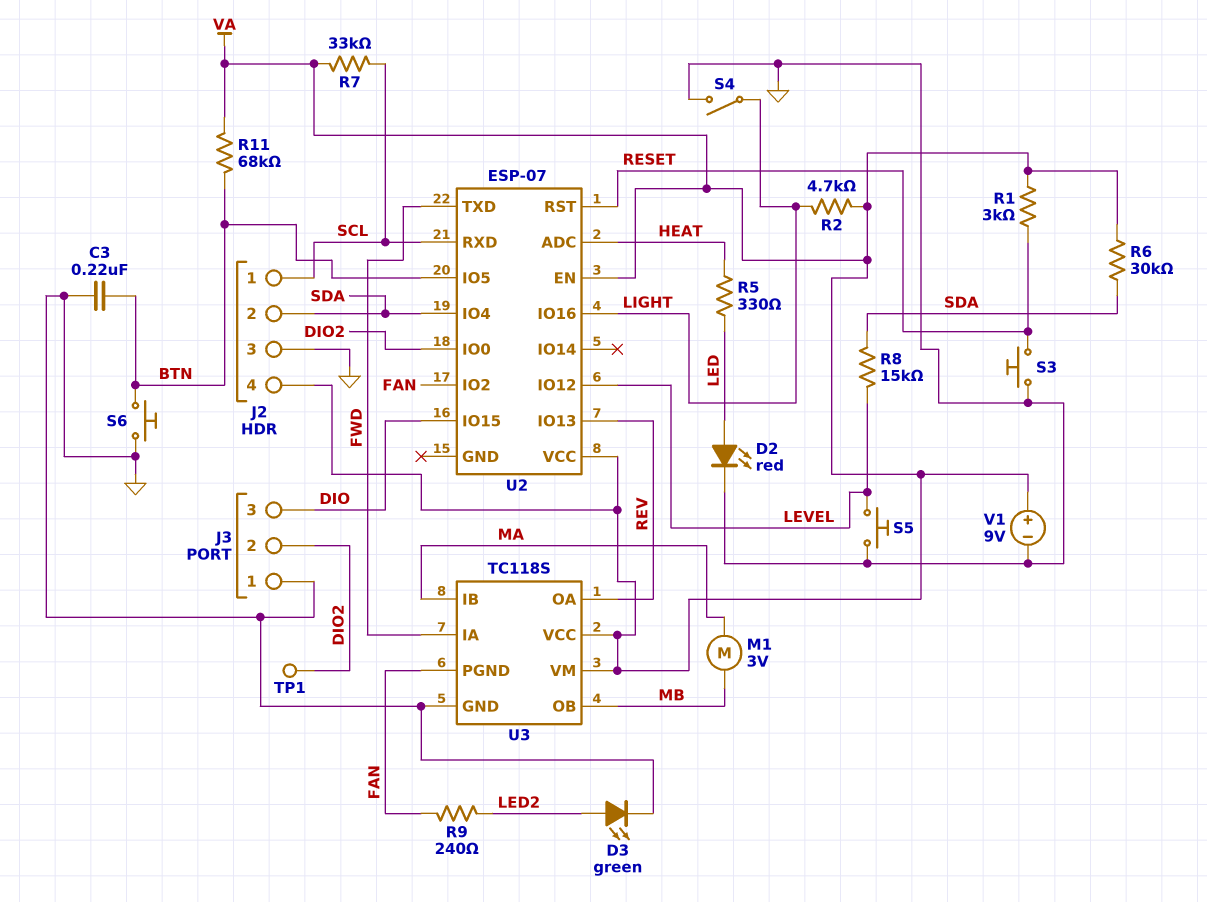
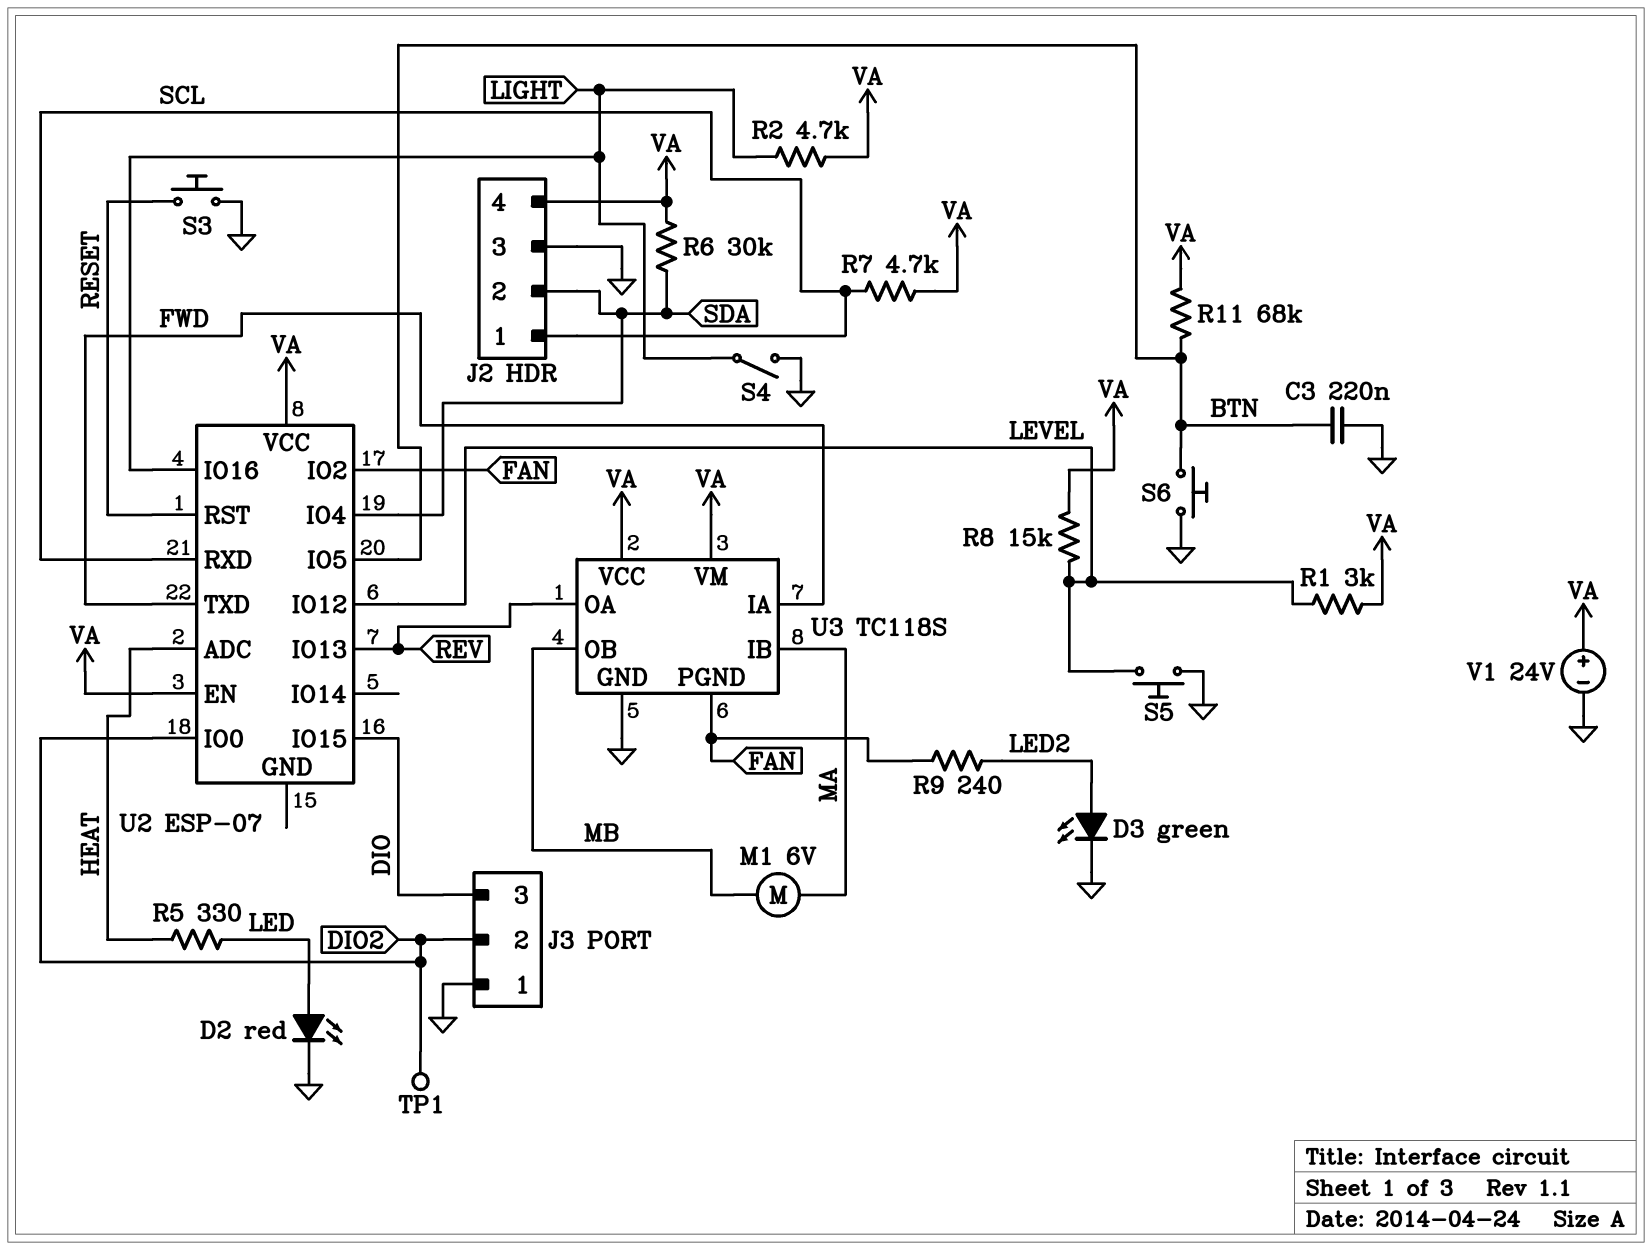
M1: motor 3V (MA, MB) -> motor 6V (MA, MB)
R1: 3k (RESET, VA) -> 3k (LEVEL, VA)
R7: 33k (SCL, VA) -> 4.7k (SCL, VA)
R8: 15k (LEVEL, SDA) -> 15k (LEVEL, VA)
V1: 9V (plus VA, minus GND) -> 24V (plus VA, minus GND)

